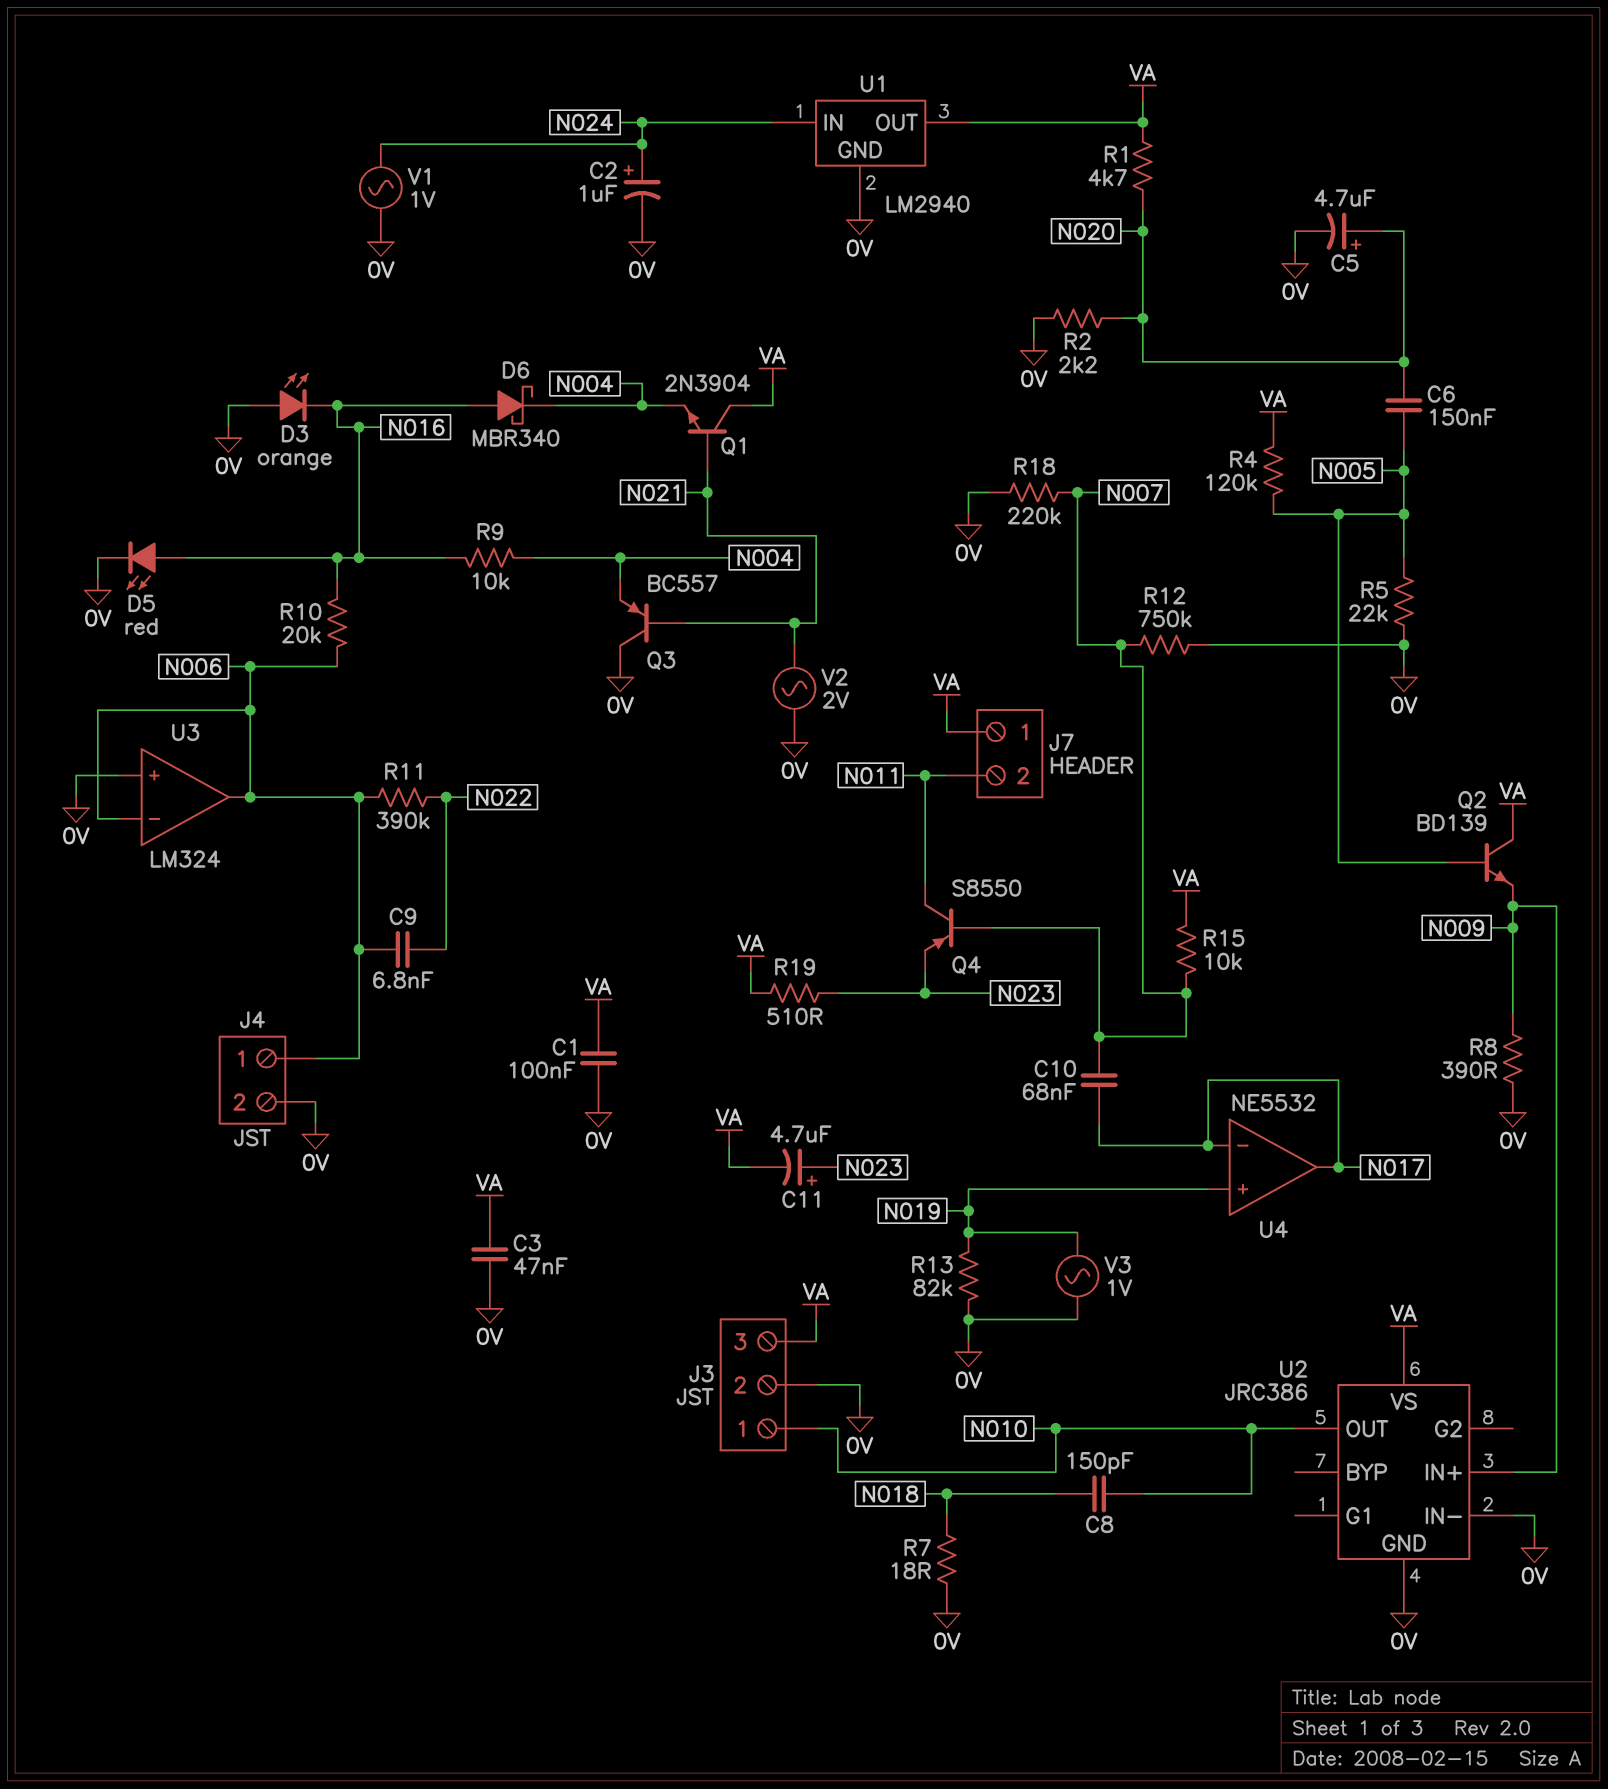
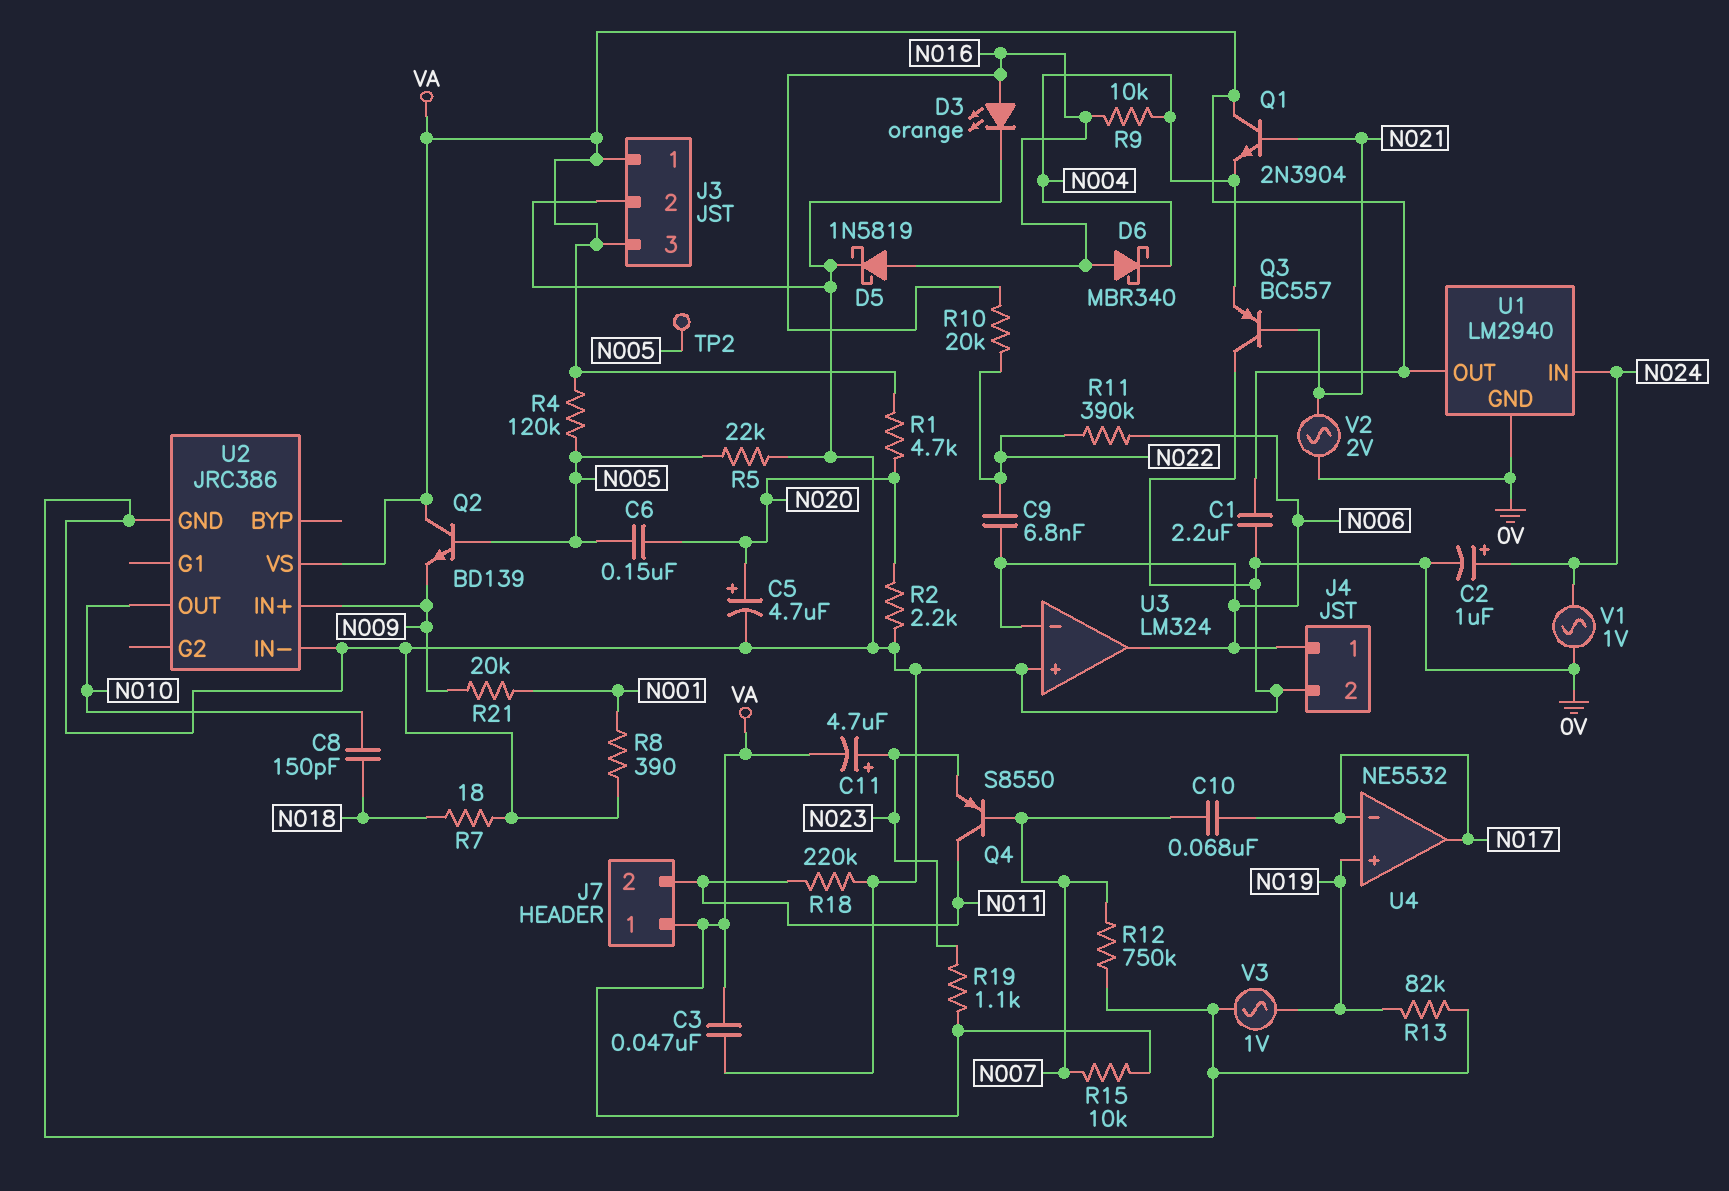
C1: 100nF (0V, VA) -> 2.2uF (0V, VA)
D3: LED orange (A 0V, K N016) -> LED orange (A N016, K 0V)
D5: LED red (A N016, K 0V) -> schottky 1N5819 (A N016, K 0V)
J3 pin 1: N010 -> VA
R8: 390 (0V, N009) -> 390 (0V, N001)
R10: 20k (N006, N016) -> 20k (N016, N022)
R18: 220k (0V, N007) -> 220k (0V, N011)
R19: 510 (N023, VA) -> 1.1k (N023, VA)
R21: none -> 20k (N001, N009)
TP2: none -> test point (N005)

